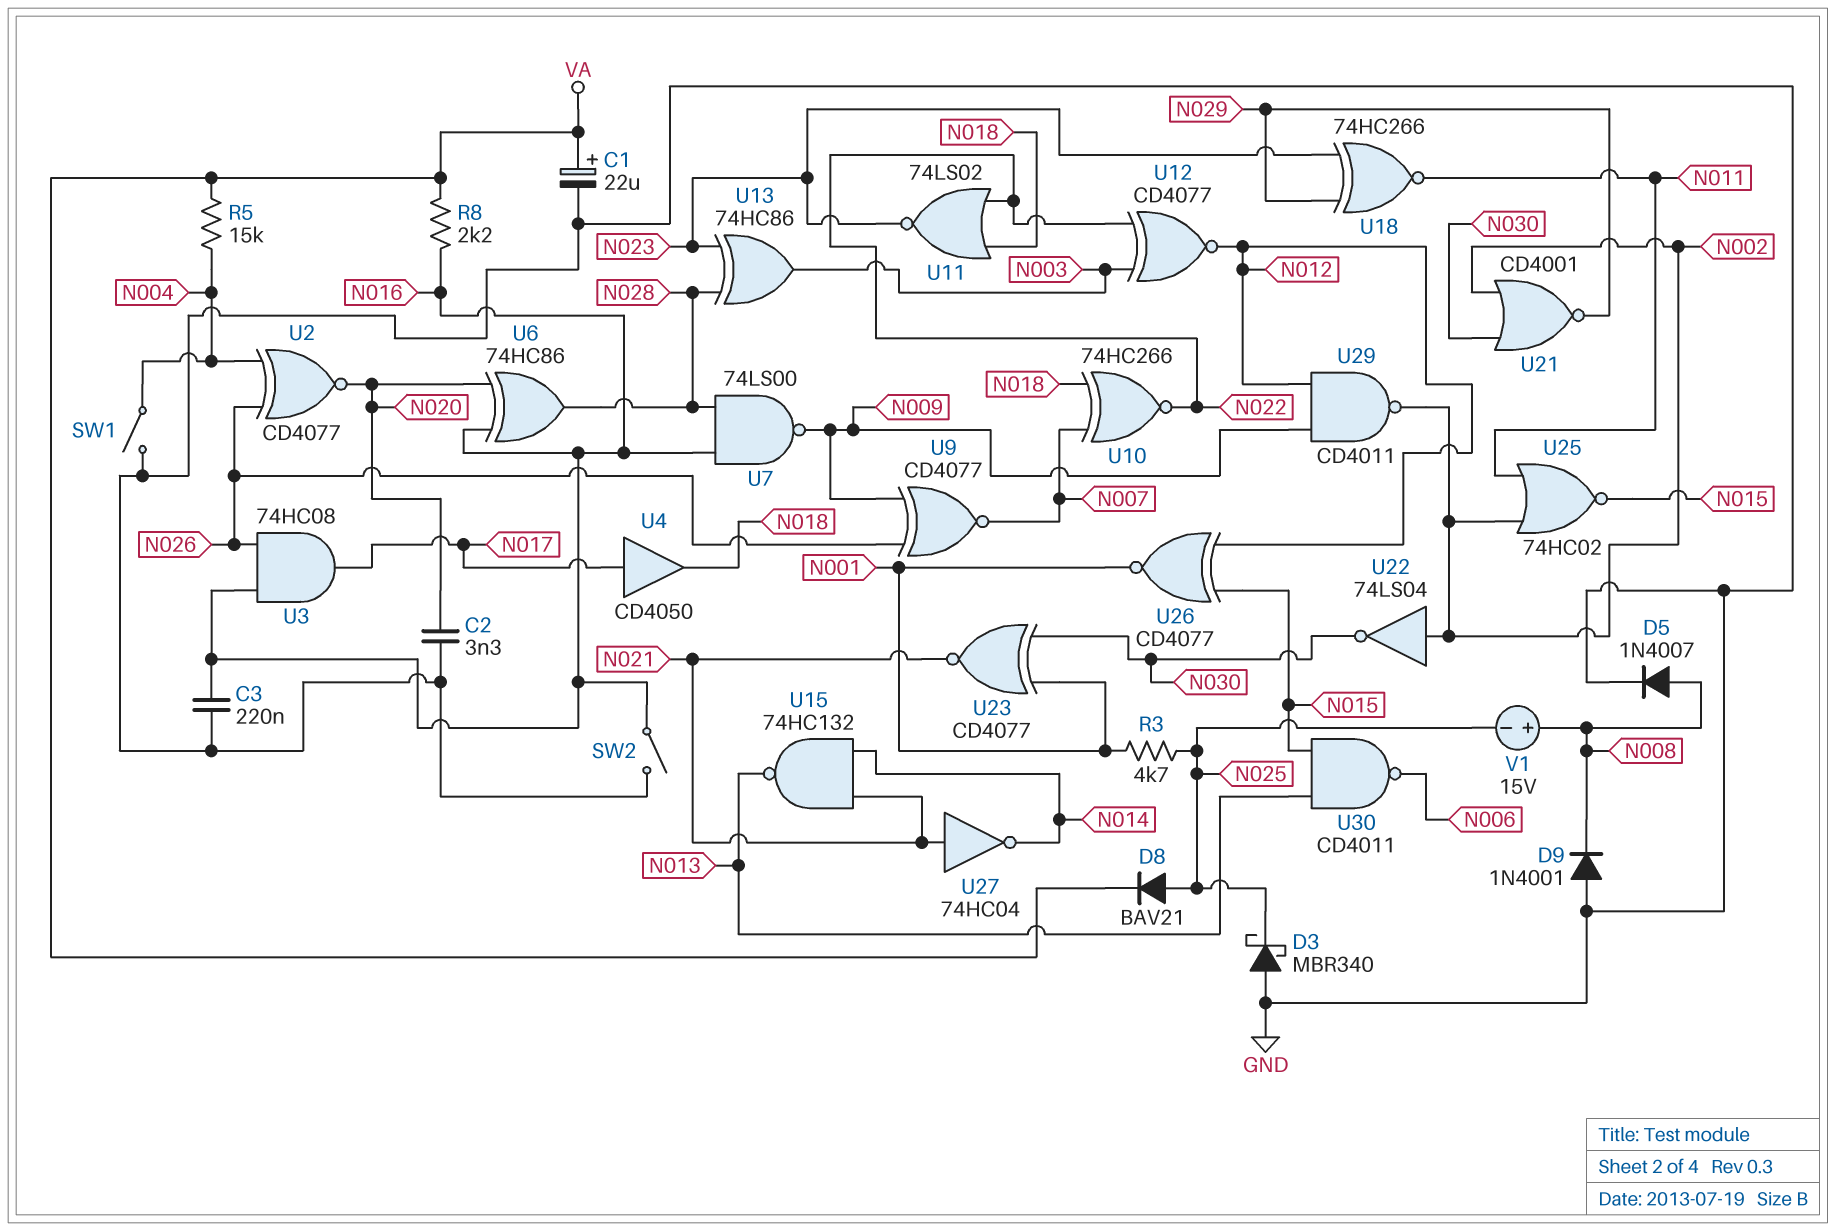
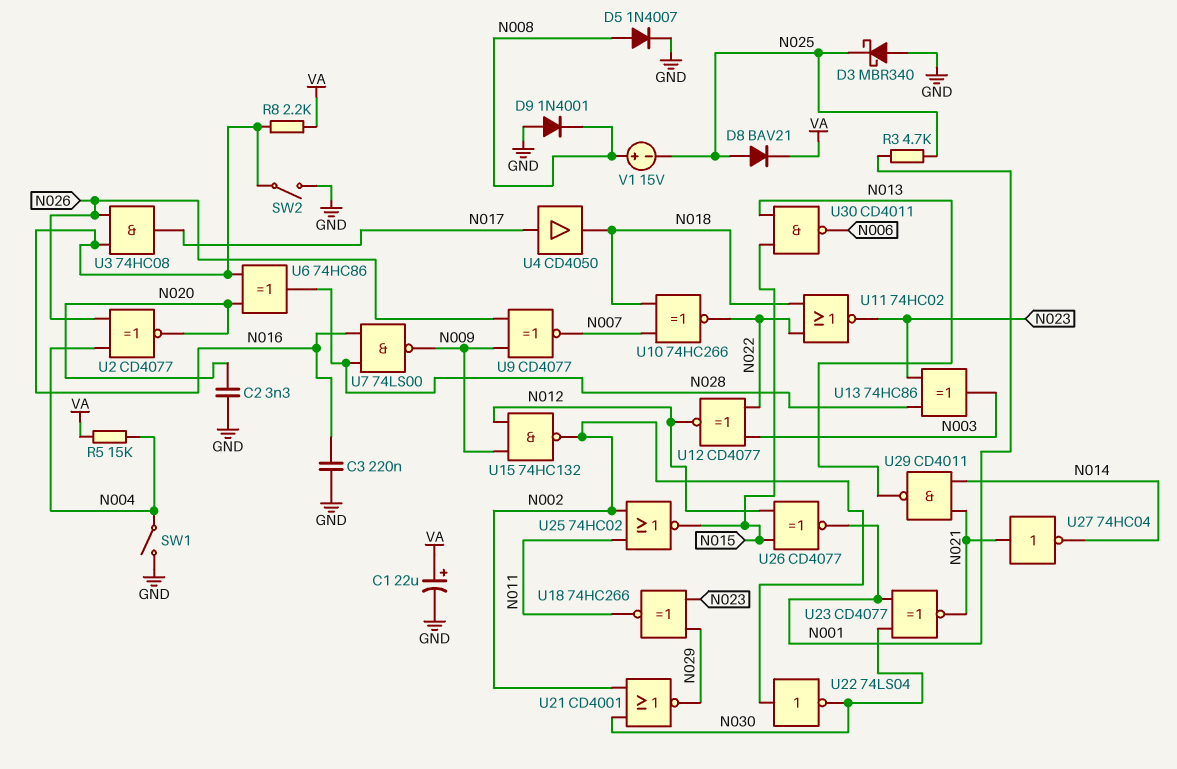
U11: NOR 74LS02 (in N018, in N022, out N023) -> NOR 74HC02 (in N018, in N022, out N023)
U15: NAND 74HC132 (in N014, in N021, out N013) -> NAND 74HC132 (in N009, in N012, out N002)
U29: NAND CD4011 (in N009, in N012, out N002) -> NAND CD4011 (in N014, in N021, out N013)

